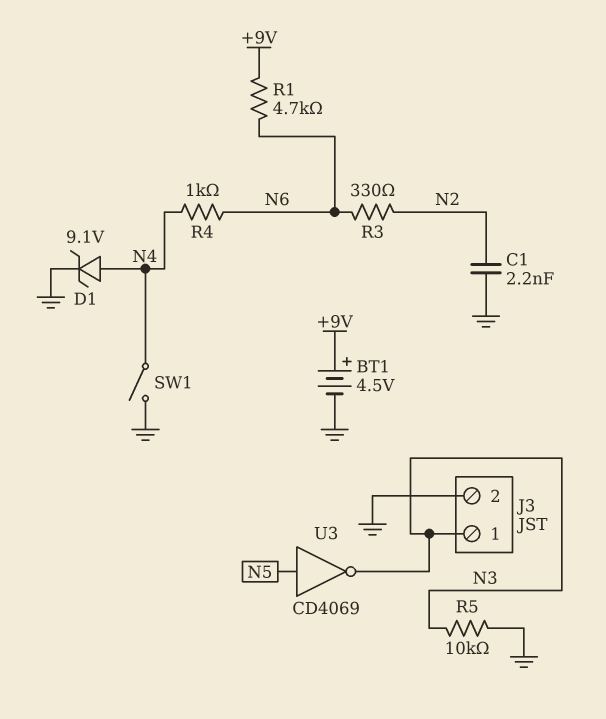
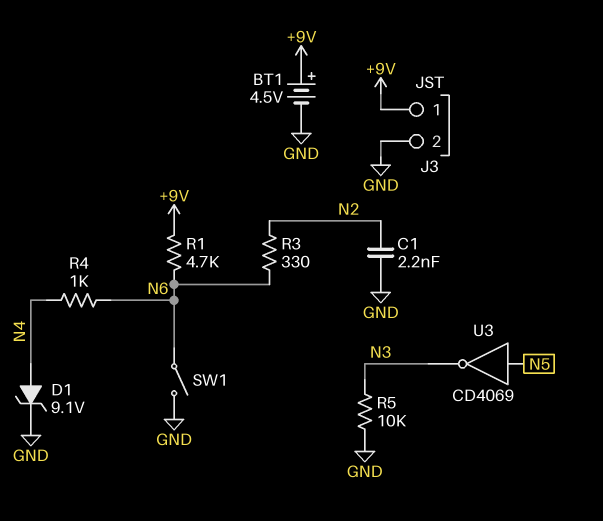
J3 pin 1: N3 -> +9V
SW1: switch (GND, N4) -> switch (GND, N6)

